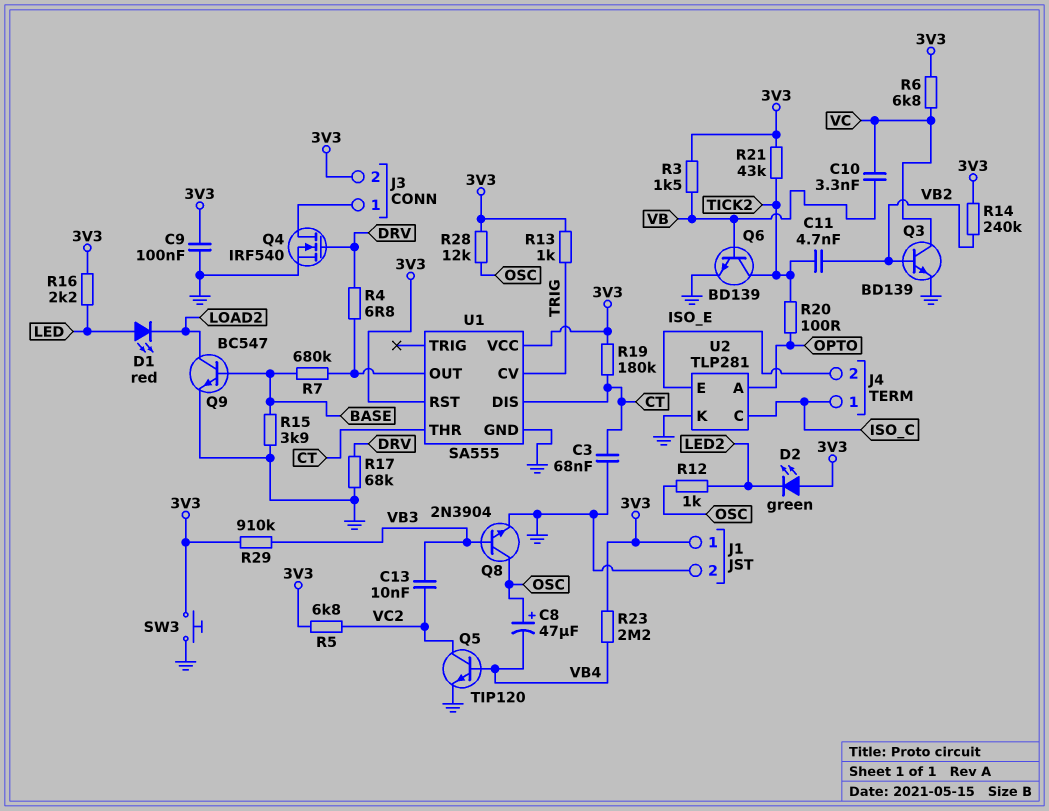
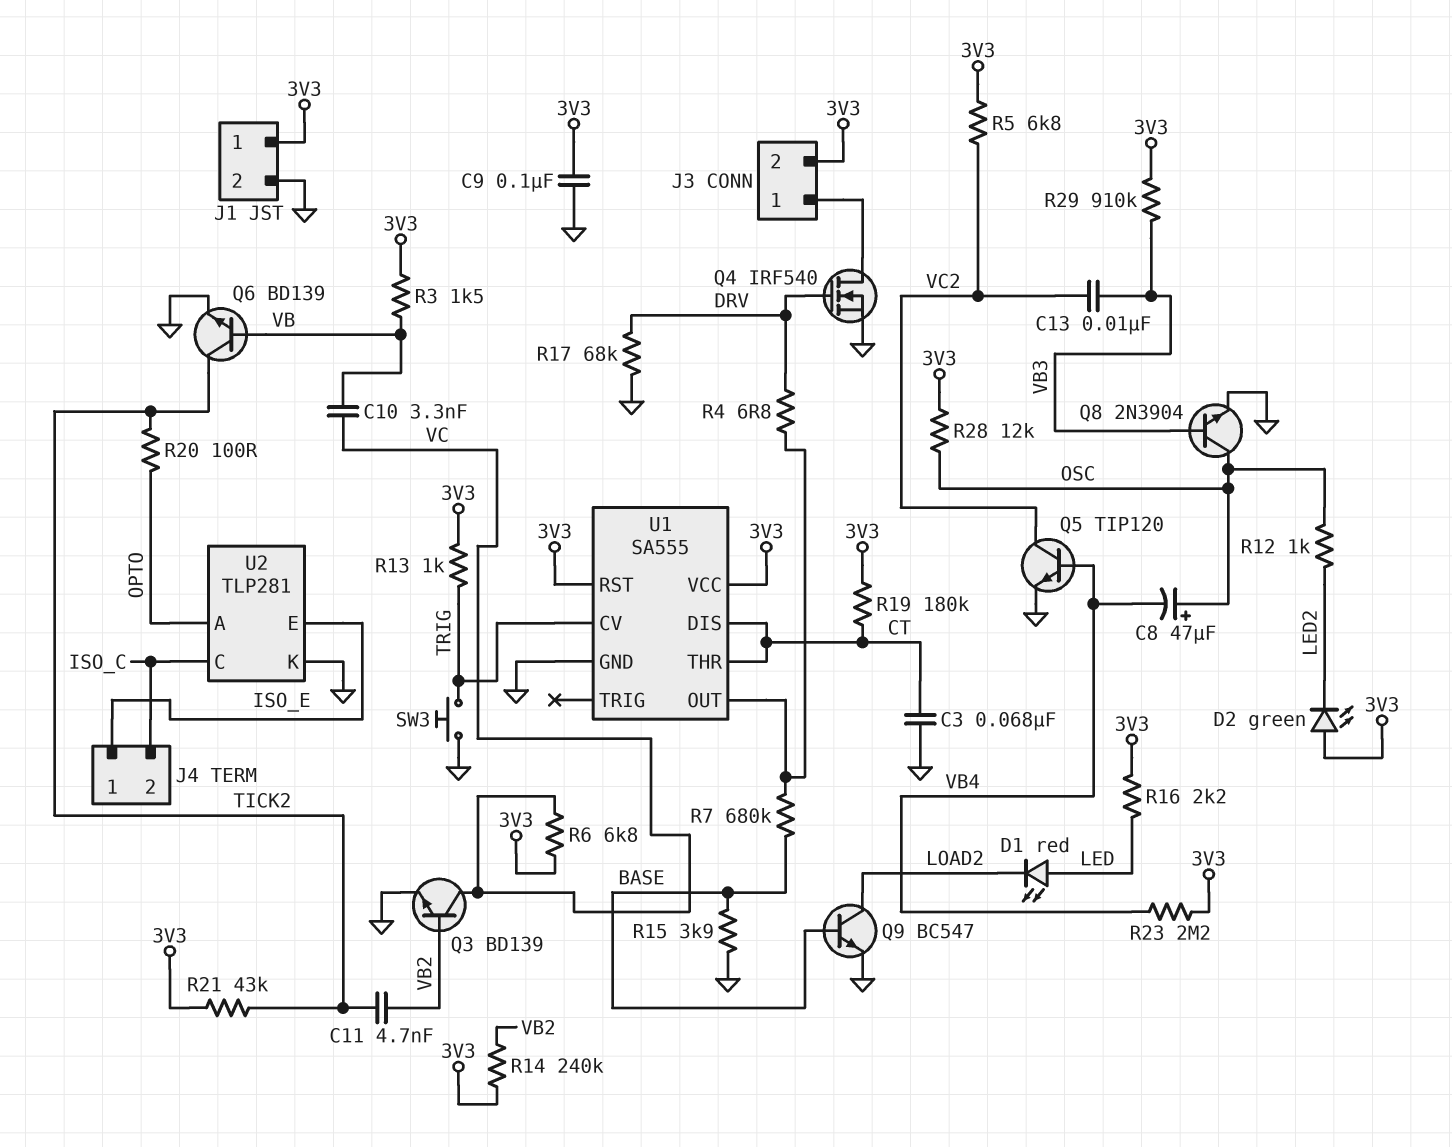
J4 pin 1: ISO_C -> ISO_E
J4 pin 2: ISO_E -> ISO_C
SW3: button (3V3, GND) -> button (GND, TRIG)

